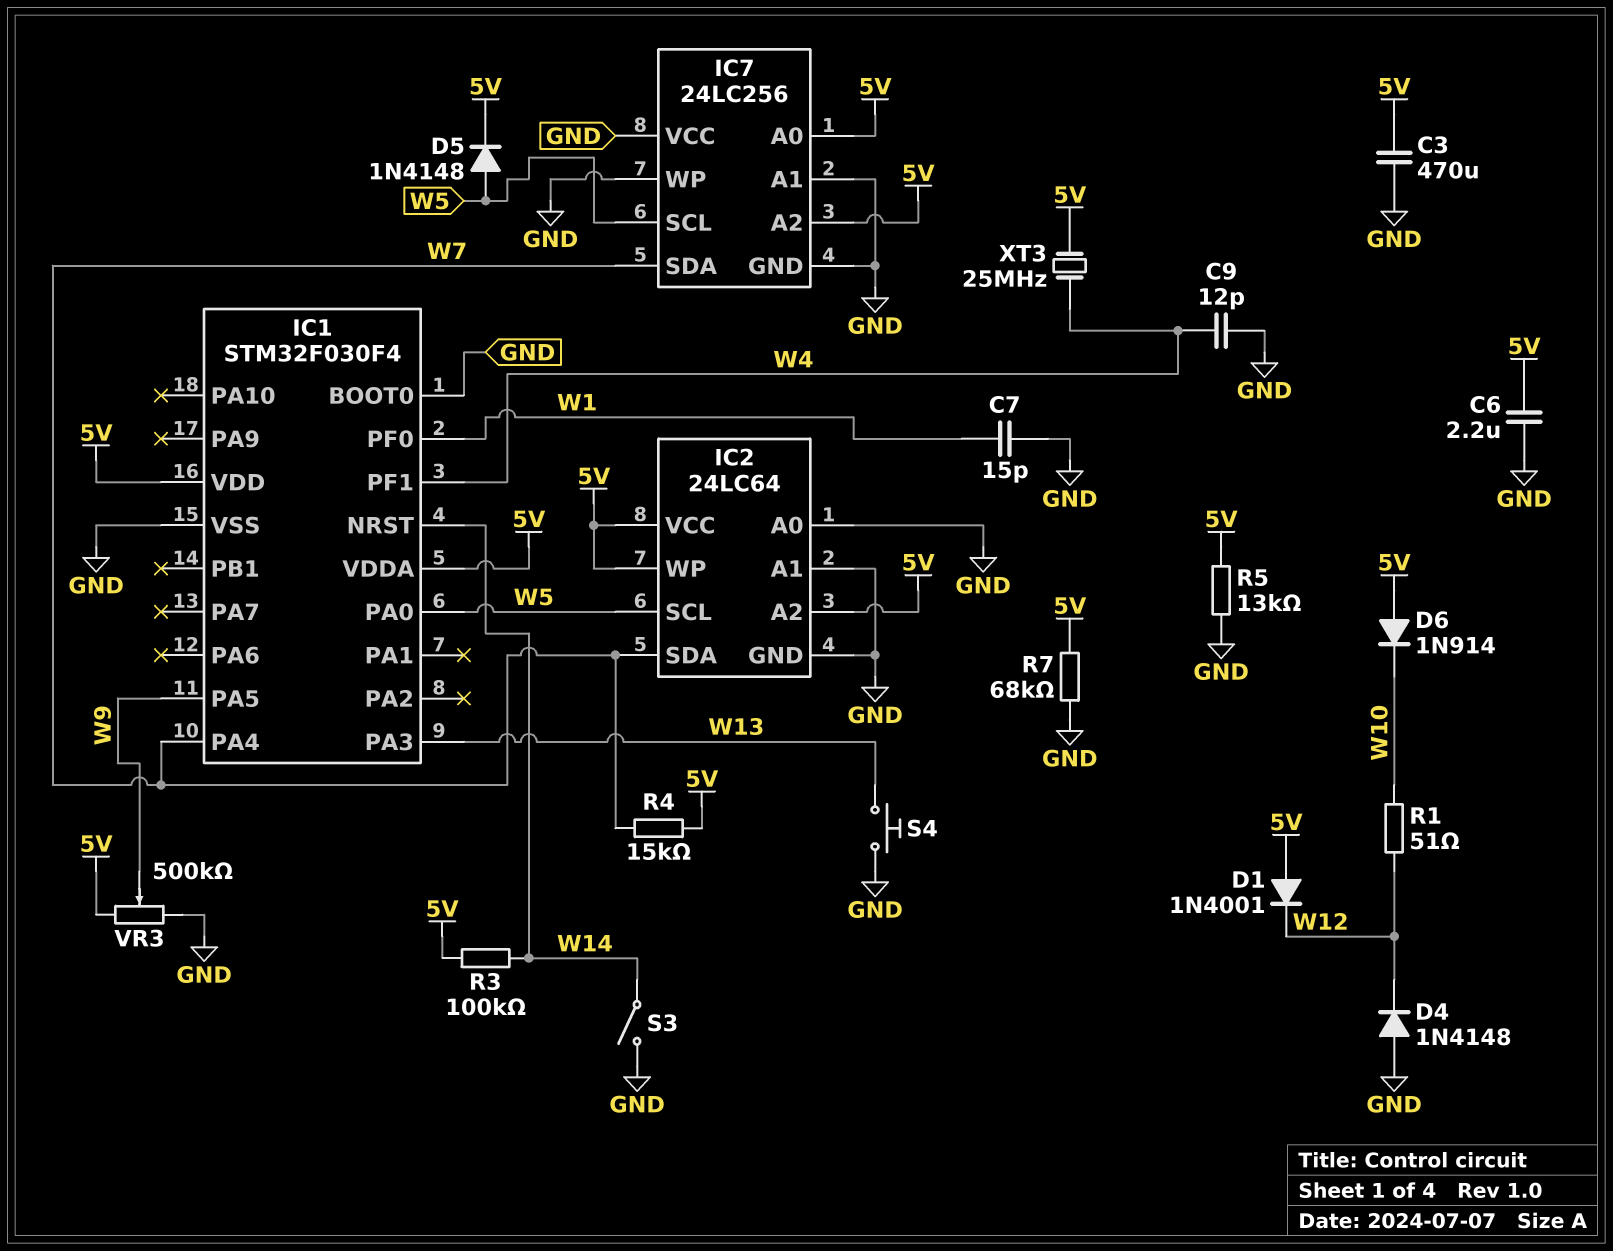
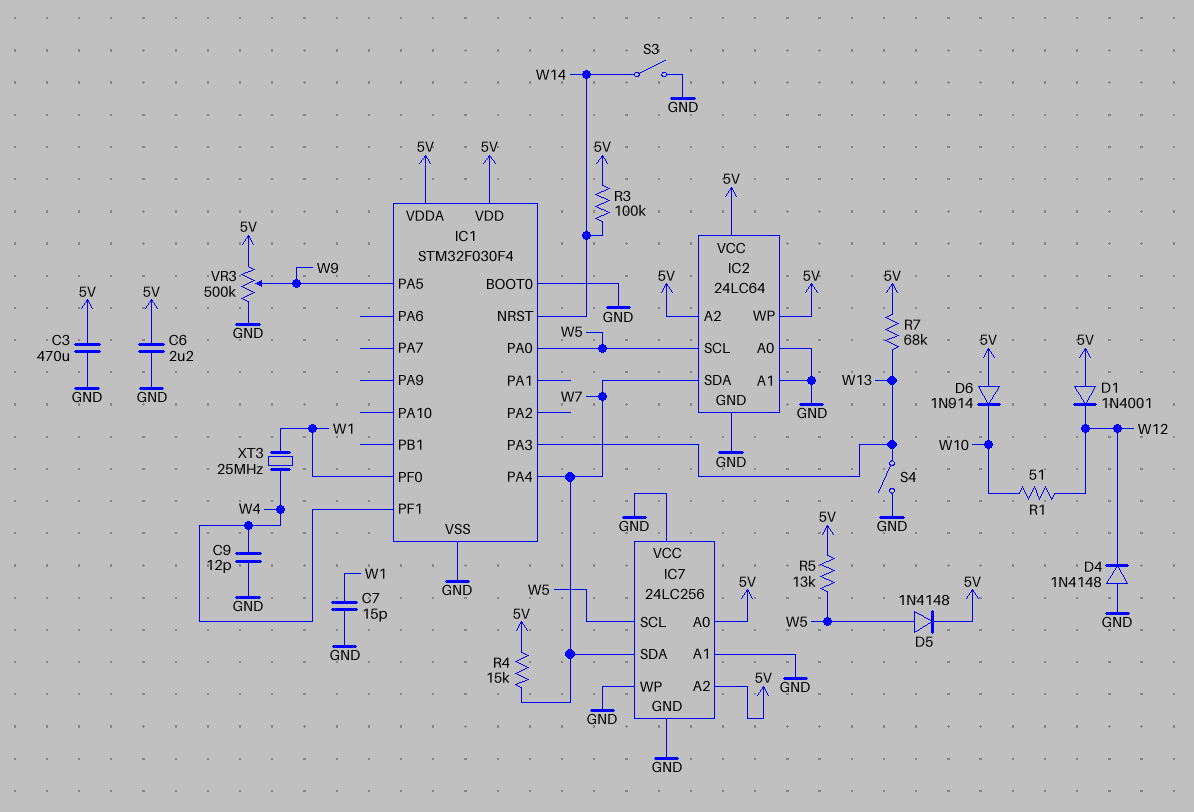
R5: 13k (5V, GND) -> 13k (5V, W5)
R7: 68k (5V, GND) -> 68k (5V, W13)
S4: button (GND, W13) -> switch (GND, W13)
XT3: 25MHz (5V, W4) -> 25MHz (W1, W4)

